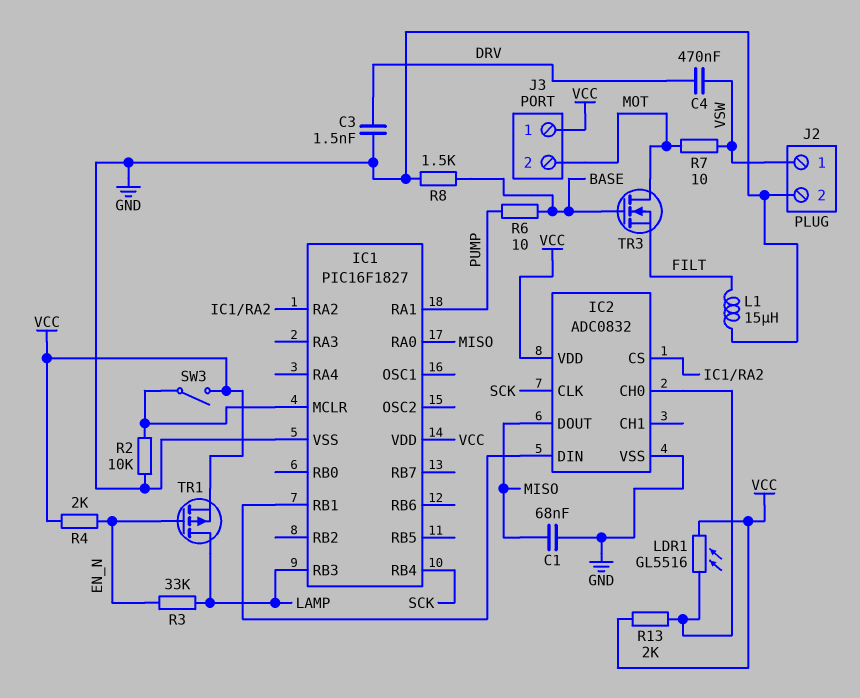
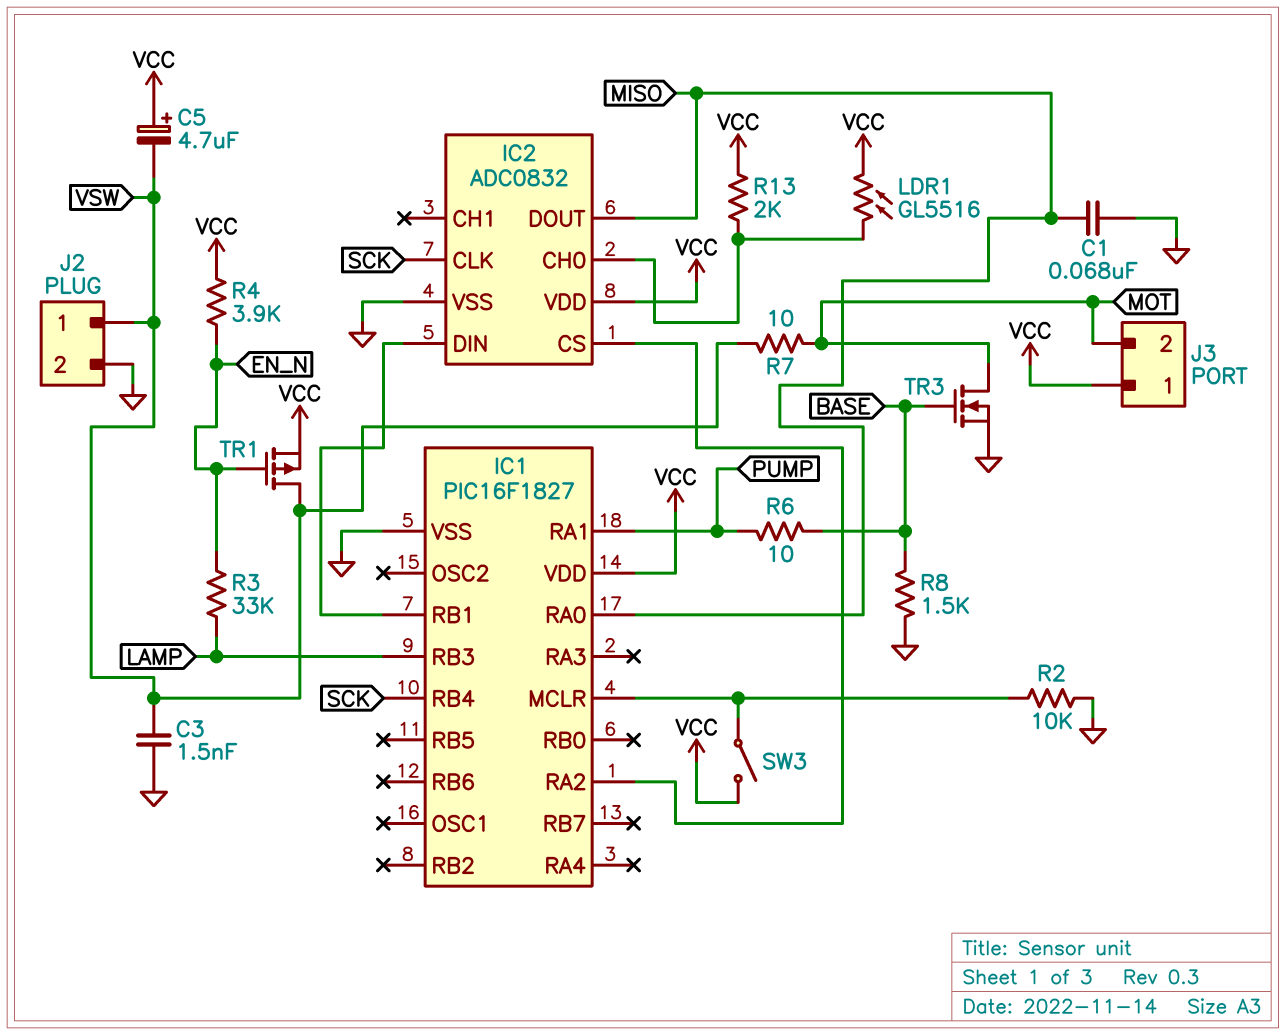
C3: 1.5nF (DRV, GND) -> 1.5nF (GND, VSW)
C4: 470nF (DRV, VSW) -> none
C5: none -> 4.7uF (plus VCC, minus VSW)
L1: 15uH (FILT, GND) -> none
R4: 2k (EN_N, VCC) -> 3.9k (EN_N, VCC)
TR1: PMOS (G EN_N, D LAMP, S VCC) -> PMOS (G EN_N, D VSW, S VCC)
TR3: NMOS (G BASE, D MOT, S FILT) -> NMOS (G BASE, D MOT, S GND)

